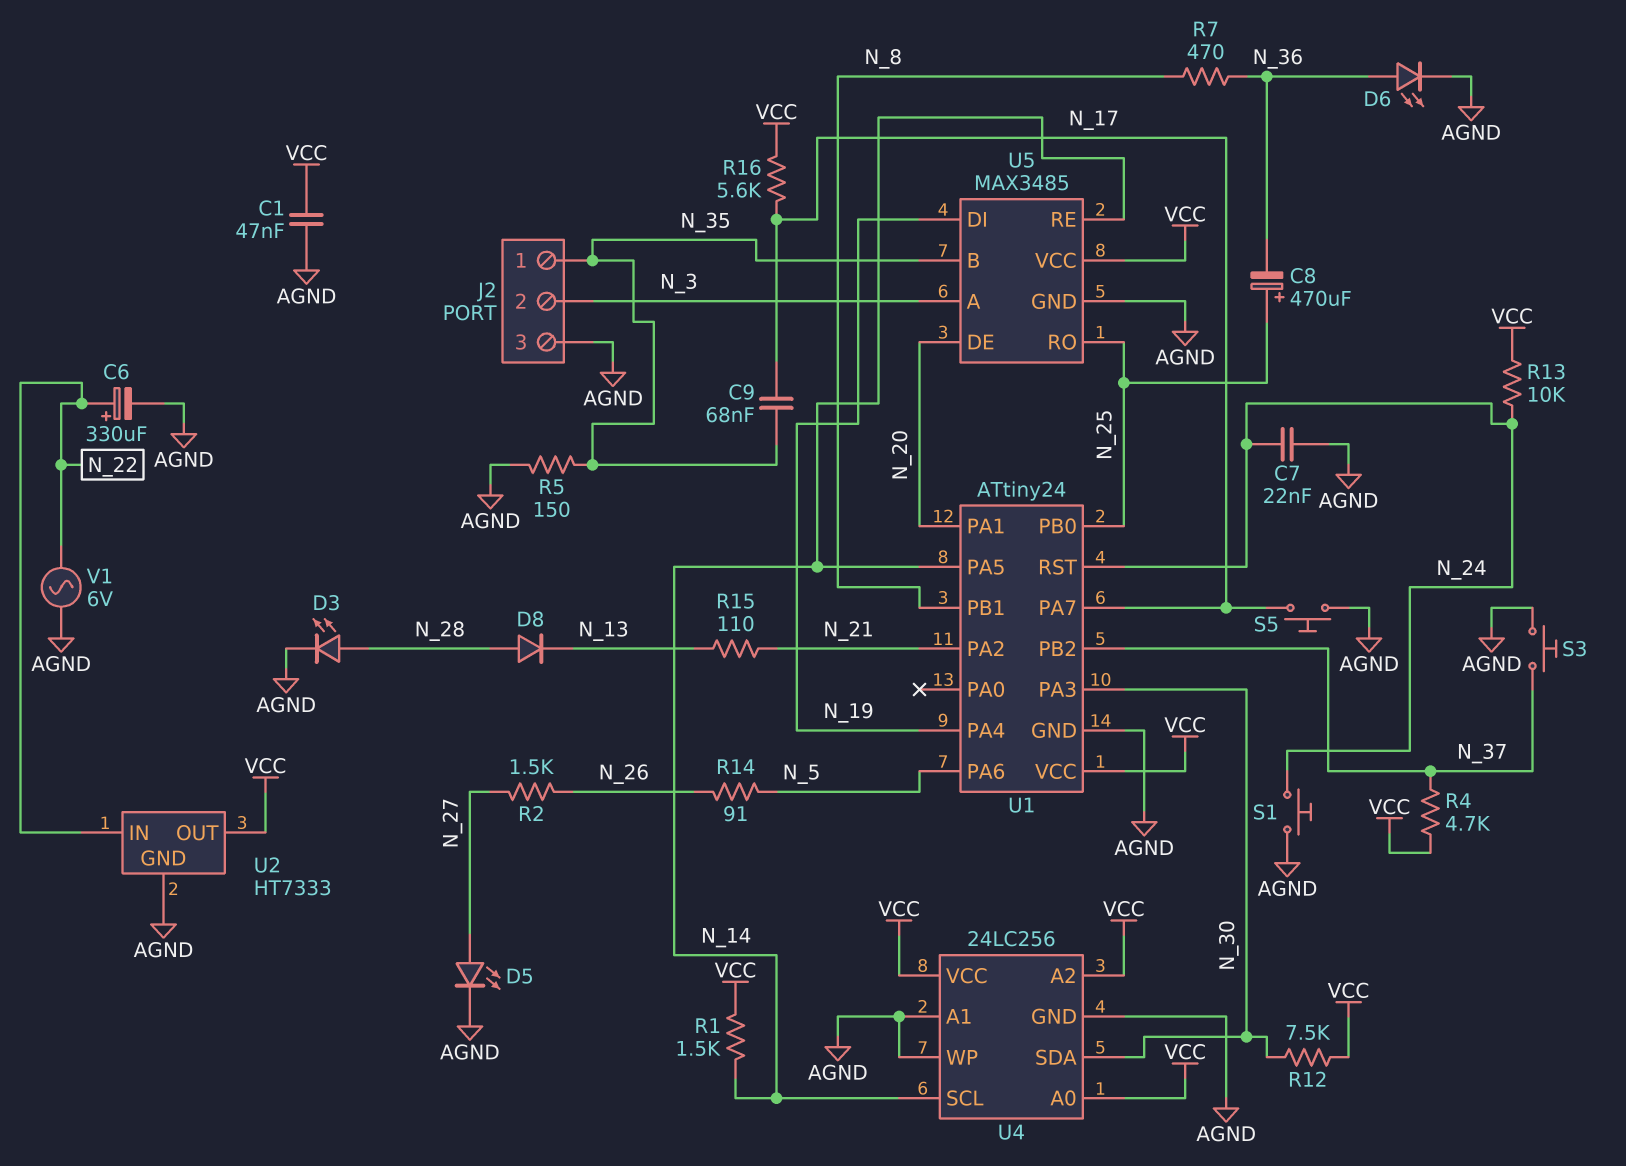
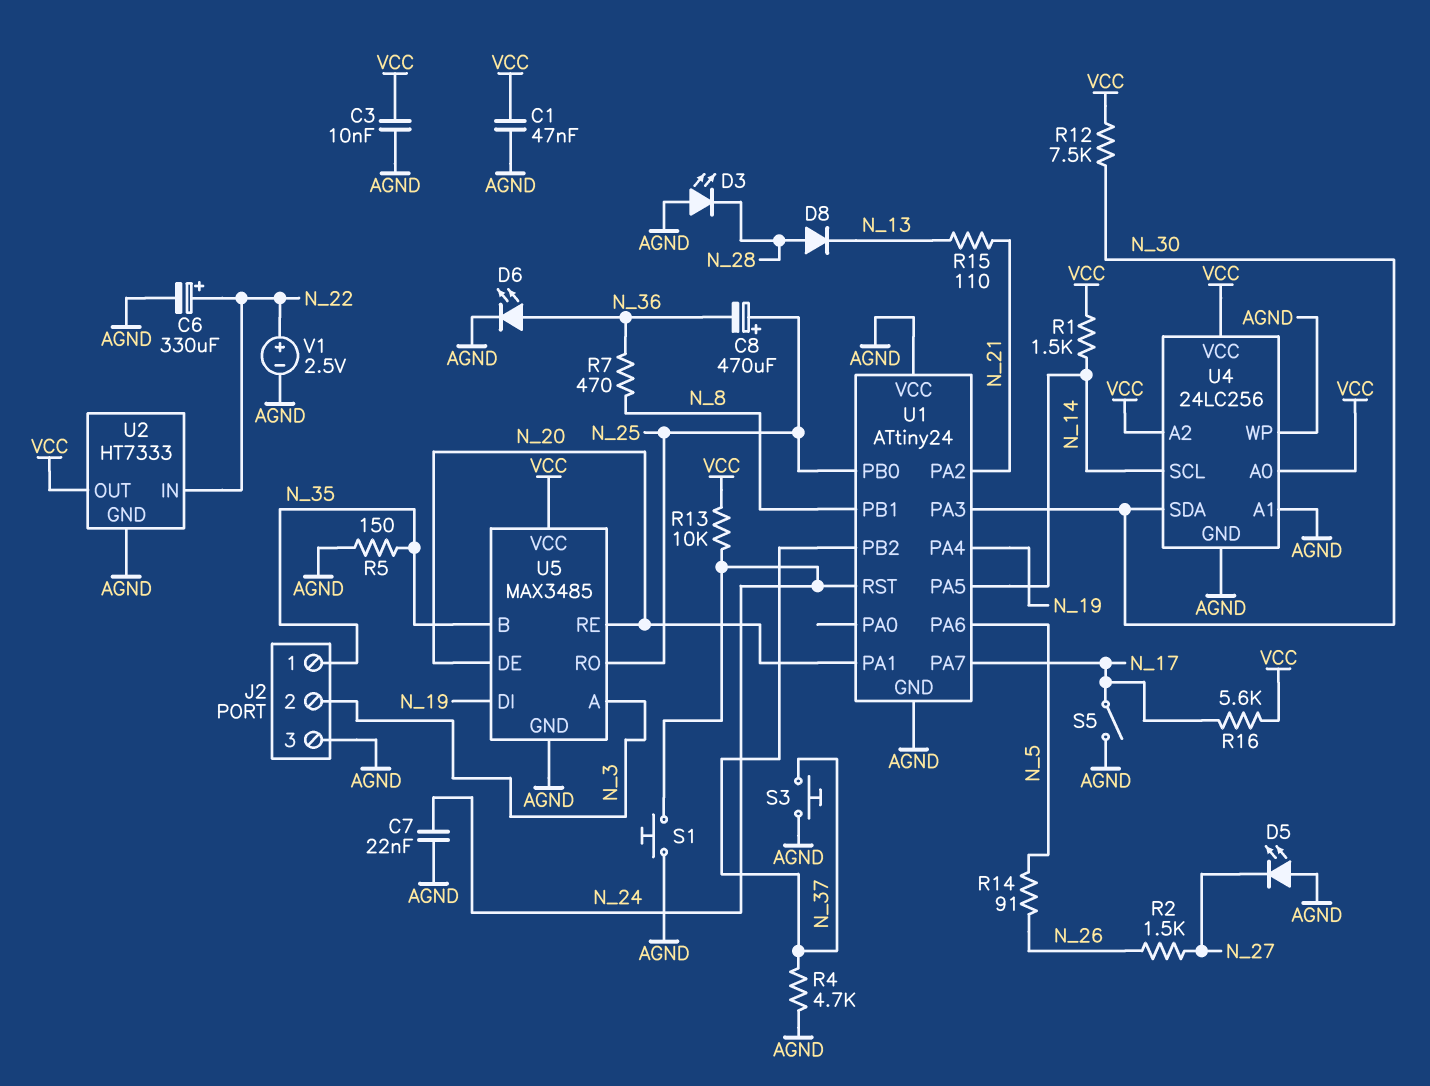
C3: none -> 10nF (AGND, VCC)
C9: 68nF (N_17, N_35) -> none
D3: LED (A N_28, K AGND) -> LED (A AGND, K N_28)
D5: LED (A N_27, K AGND) -> LED (A AGND, K N_27)
R4: 4.7k (N_37, VCC) -> 4.7k (AGND, N_37)
S5: button (AGND, N_17) -> switch (AGND, N_17)
U1 pin VCC: VCC -> AGND
U5 pin RE: N_14 -> N_20
V1: AC 6V (AGND, N_22) -> 2.5V (plus N_22, minus AGND)

